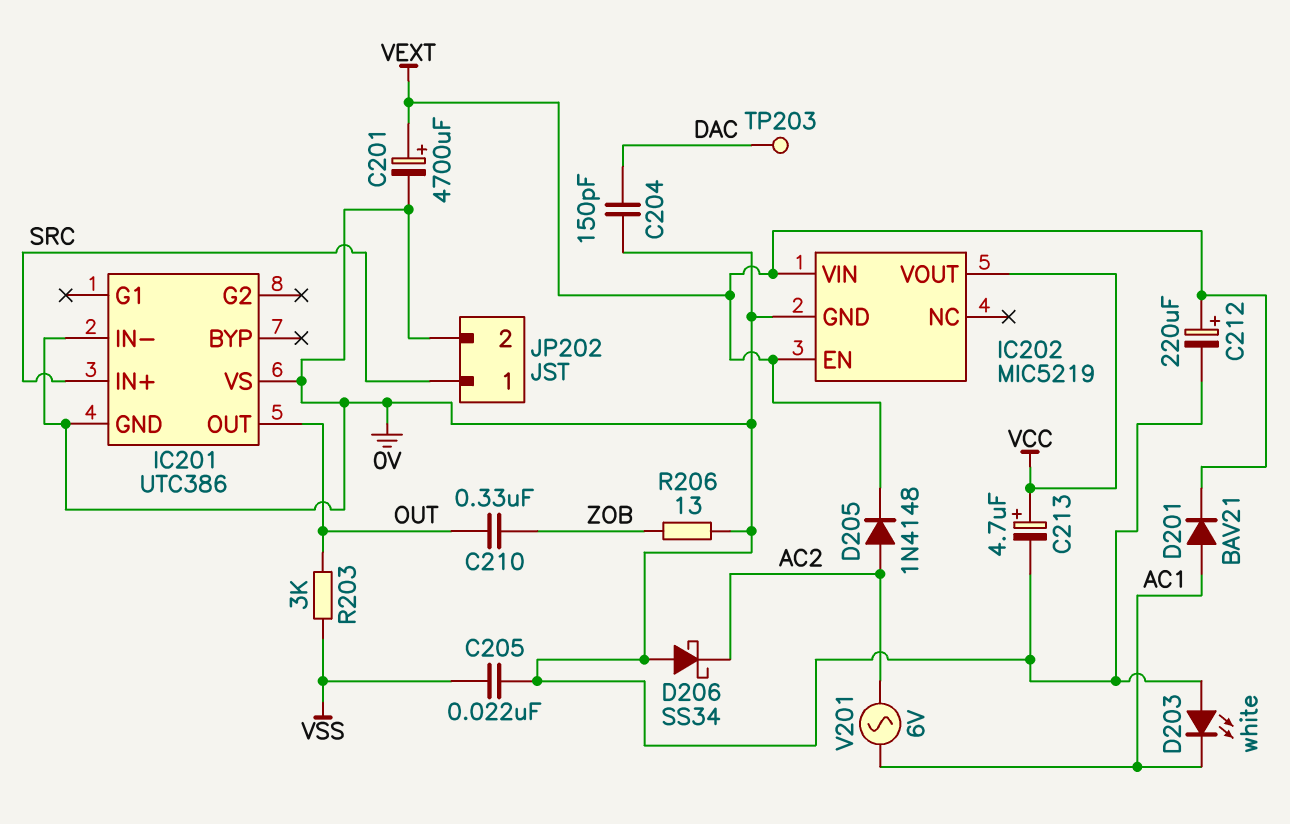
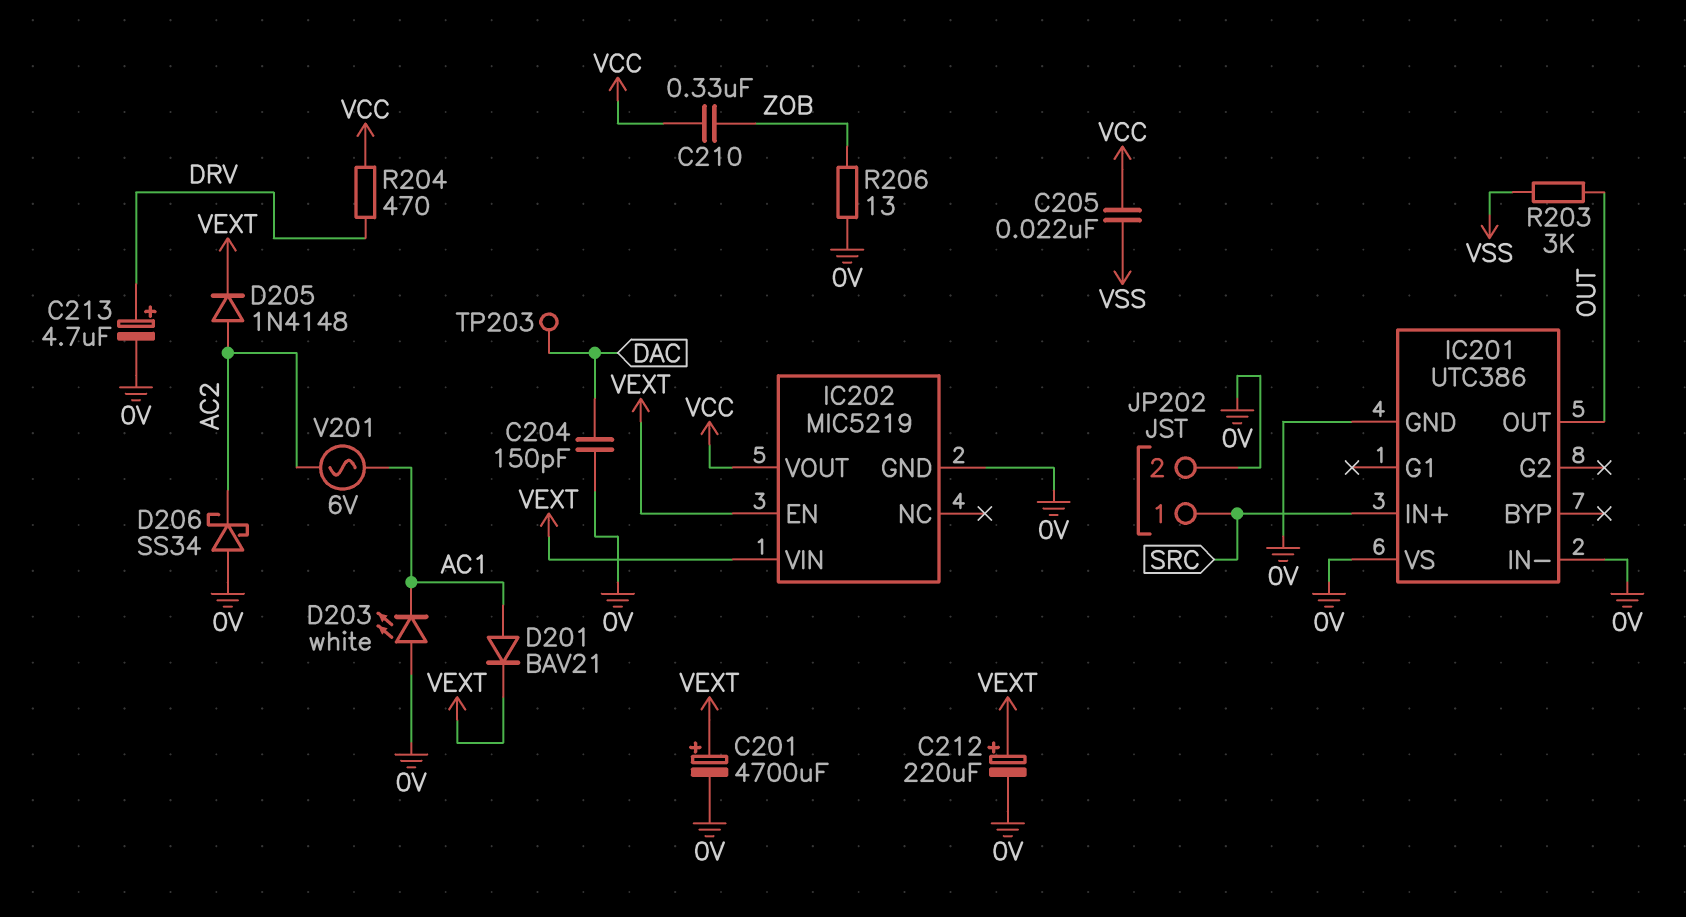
C205: 22nF (0V, VSS) -> 22nF (VCC, VSS)
C210: 330nF (OUT, ZOB) -> 330nF (VCC, ZOB)
C213: 4.7uF (plus VCC, minus 0V) -> 4.7uF (plus DRV, minus 0V)
R204: none -> 470 (DRV, VCC)

